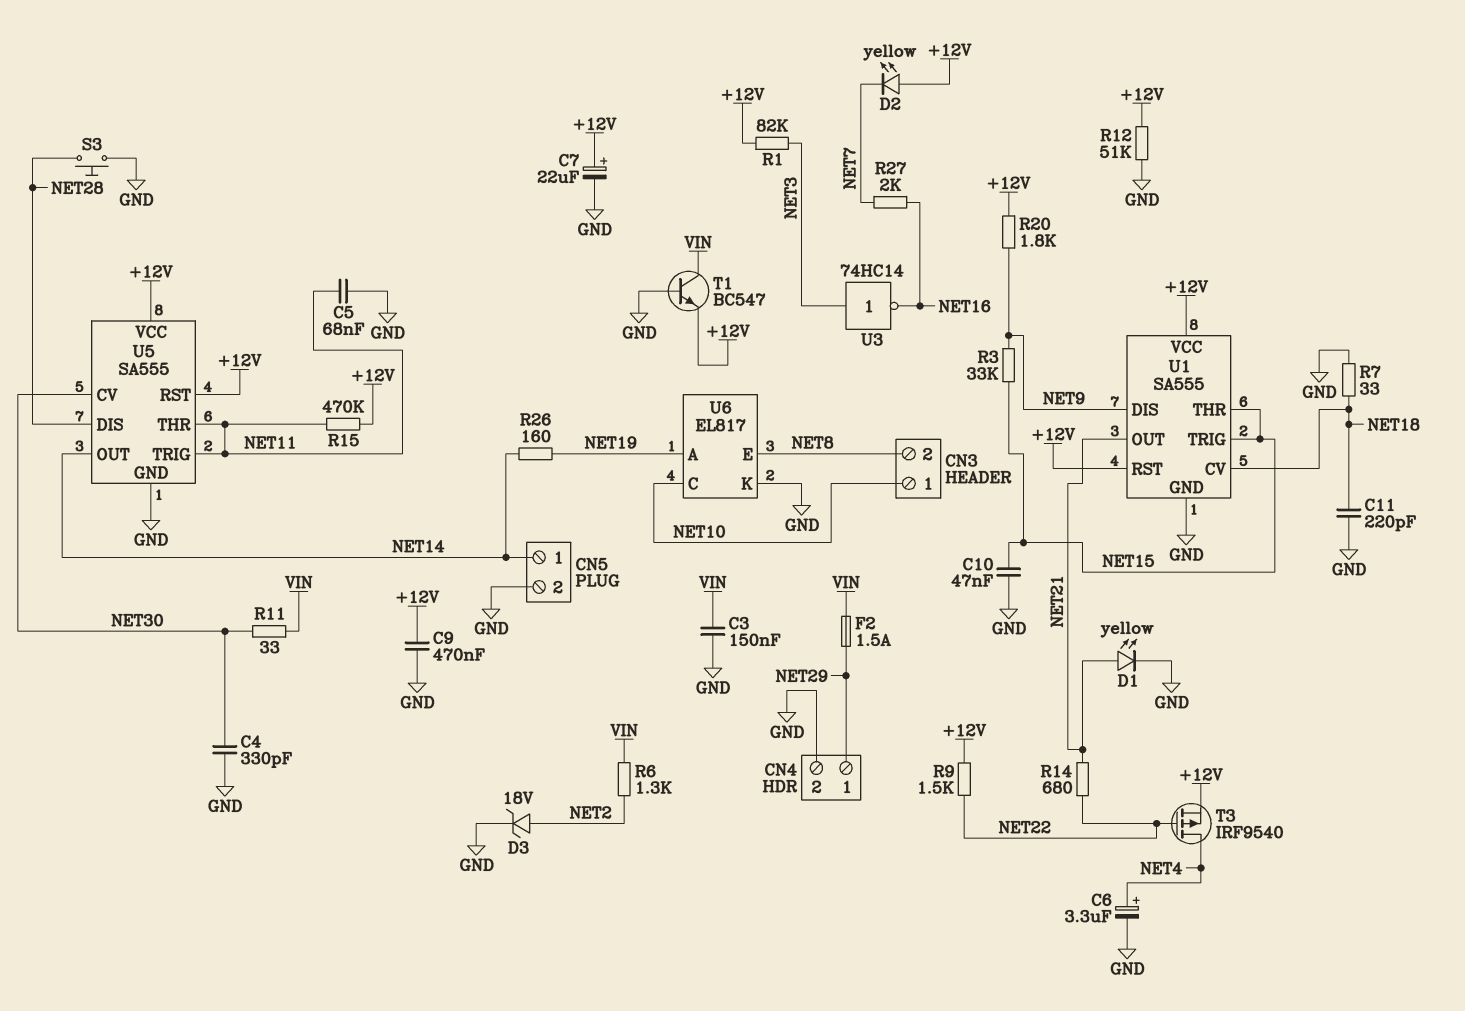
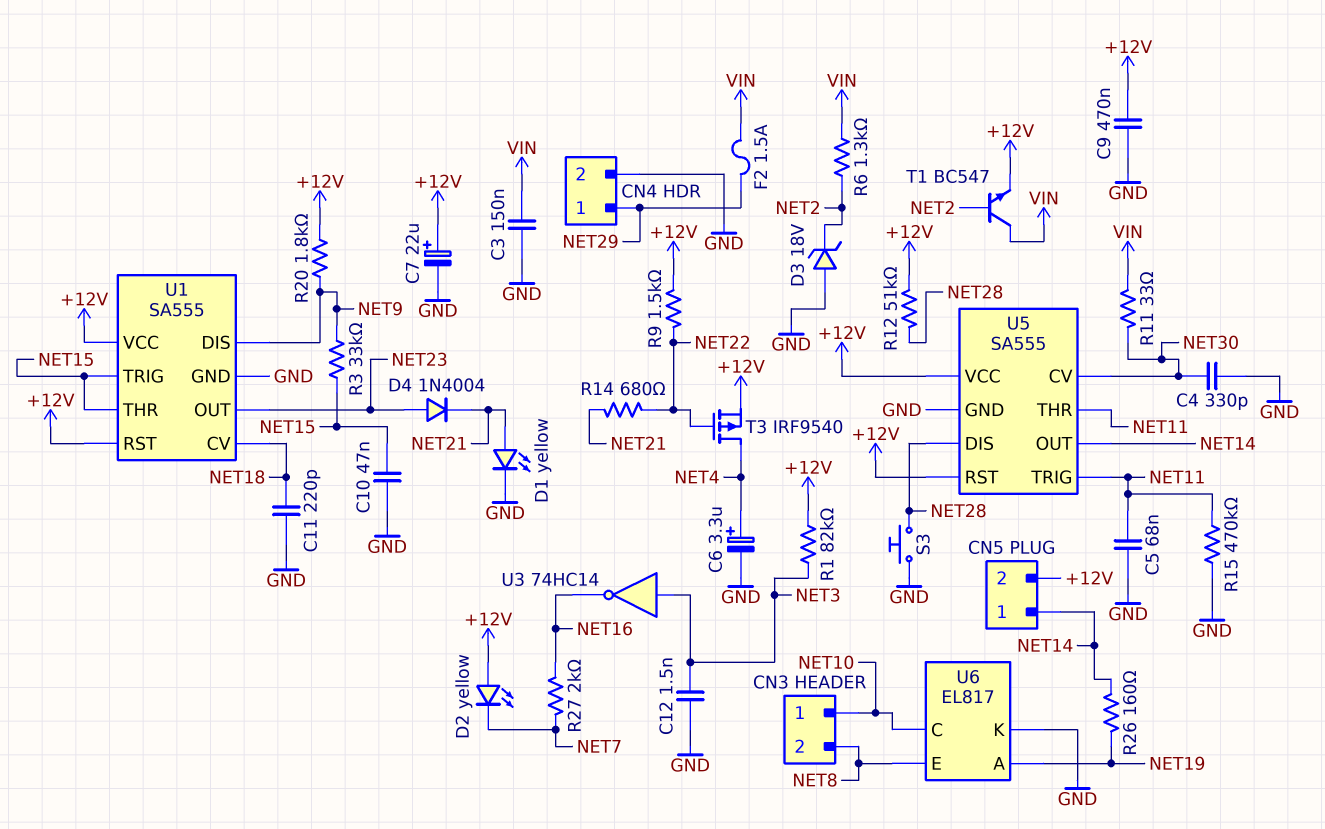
C12: none -> 1.5nF (GND, NET3)
CN5 pin 2: GND -> +12V
D3: zener 18V (A NET2, K GND) -> zener 18V (A GND, K NET2)
D4: none -> diode 1N4004 (A NET23, K NET21)
R7: 33 (GND, NET18) -> none
R12: 51k (+12V, GND) -> 51k (+12V, NET28)
R15: 470k (+12V, NET11) -> 470k (GND, NET11)
T1: NPN BC547 (B GND, C VIN, E +12V) -> NPN BC547 (B NET2, C VIN, E +12V)
U1 pin OUT: NET21 -> NET23

